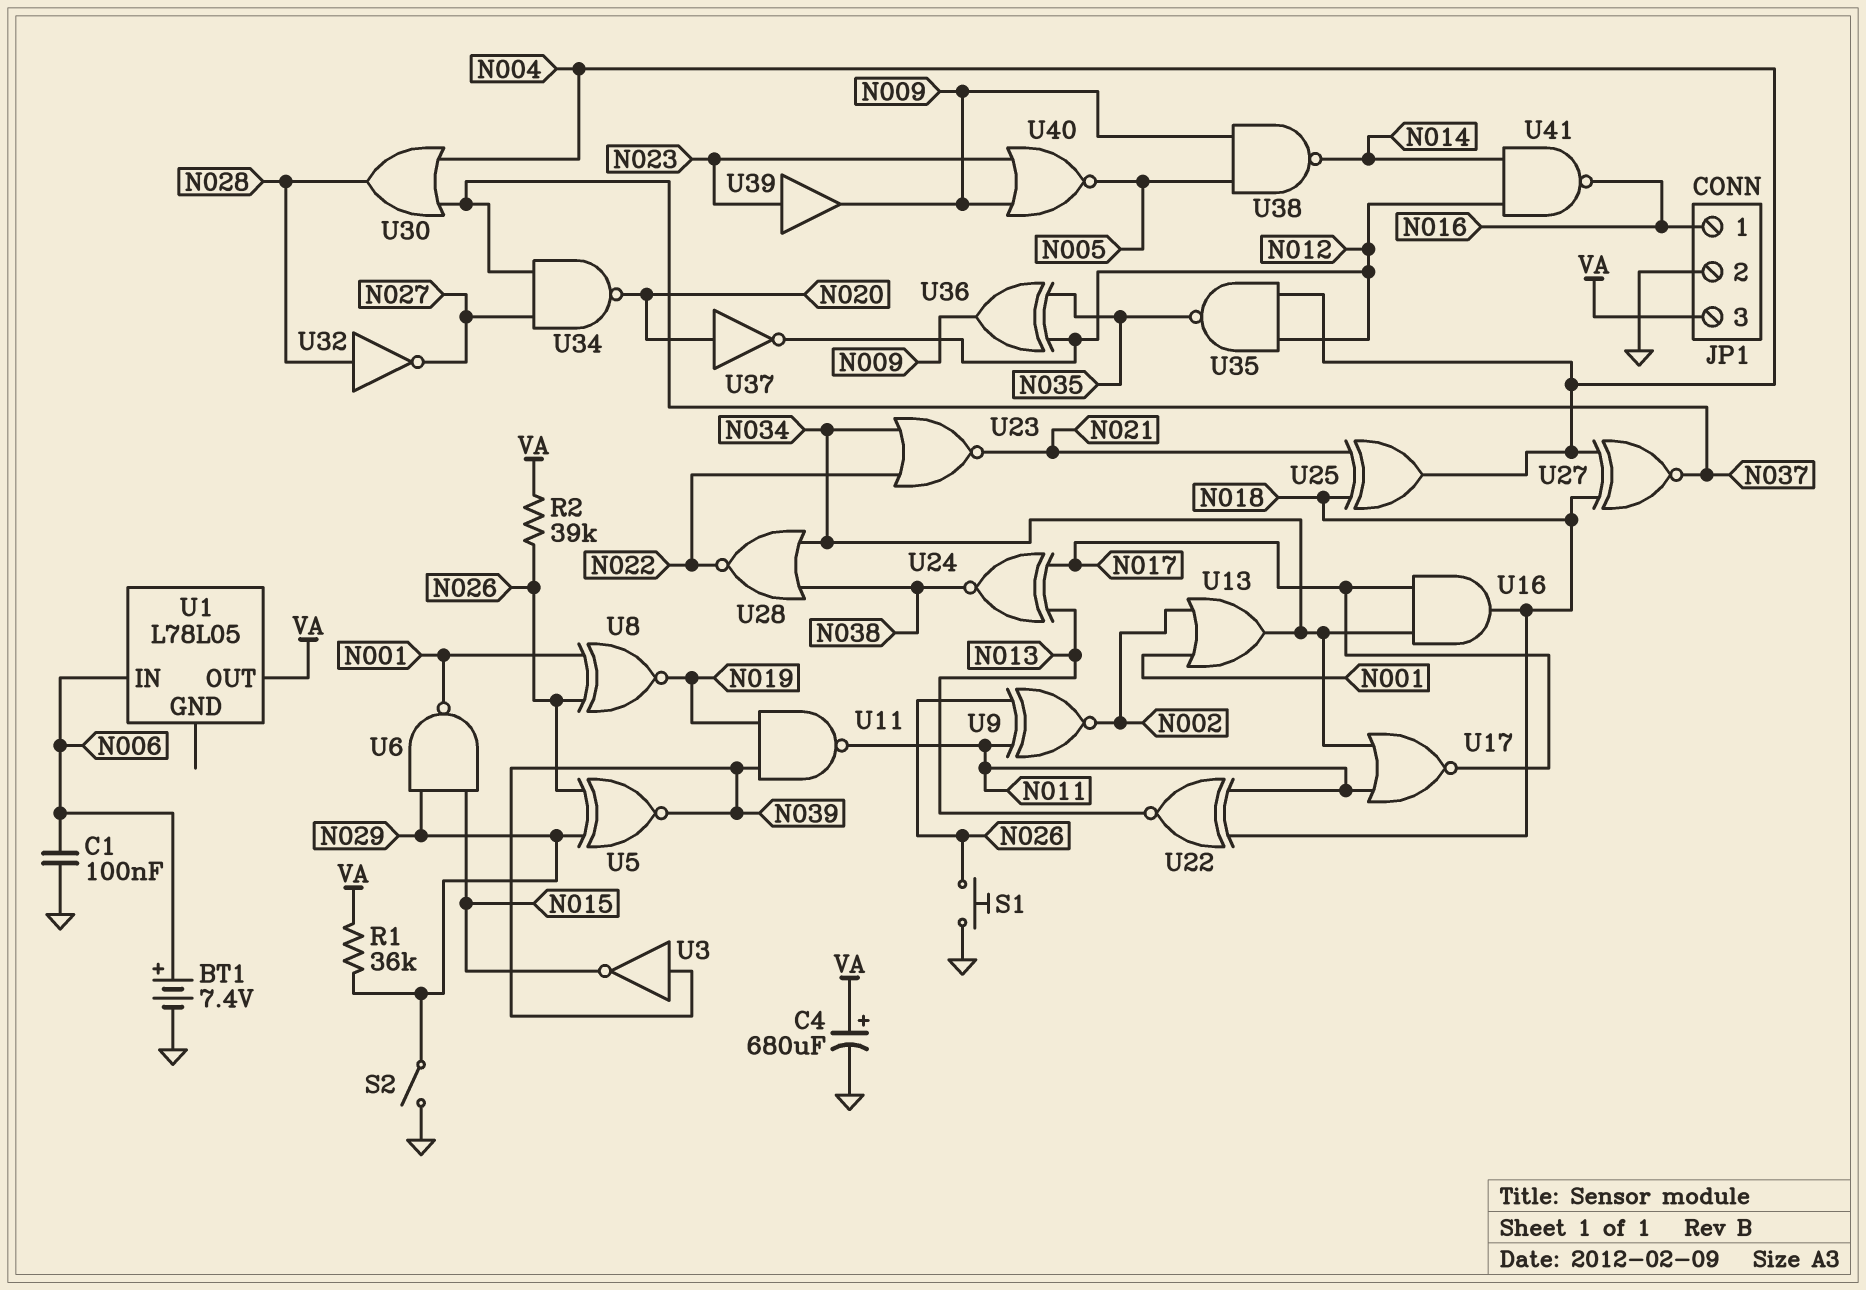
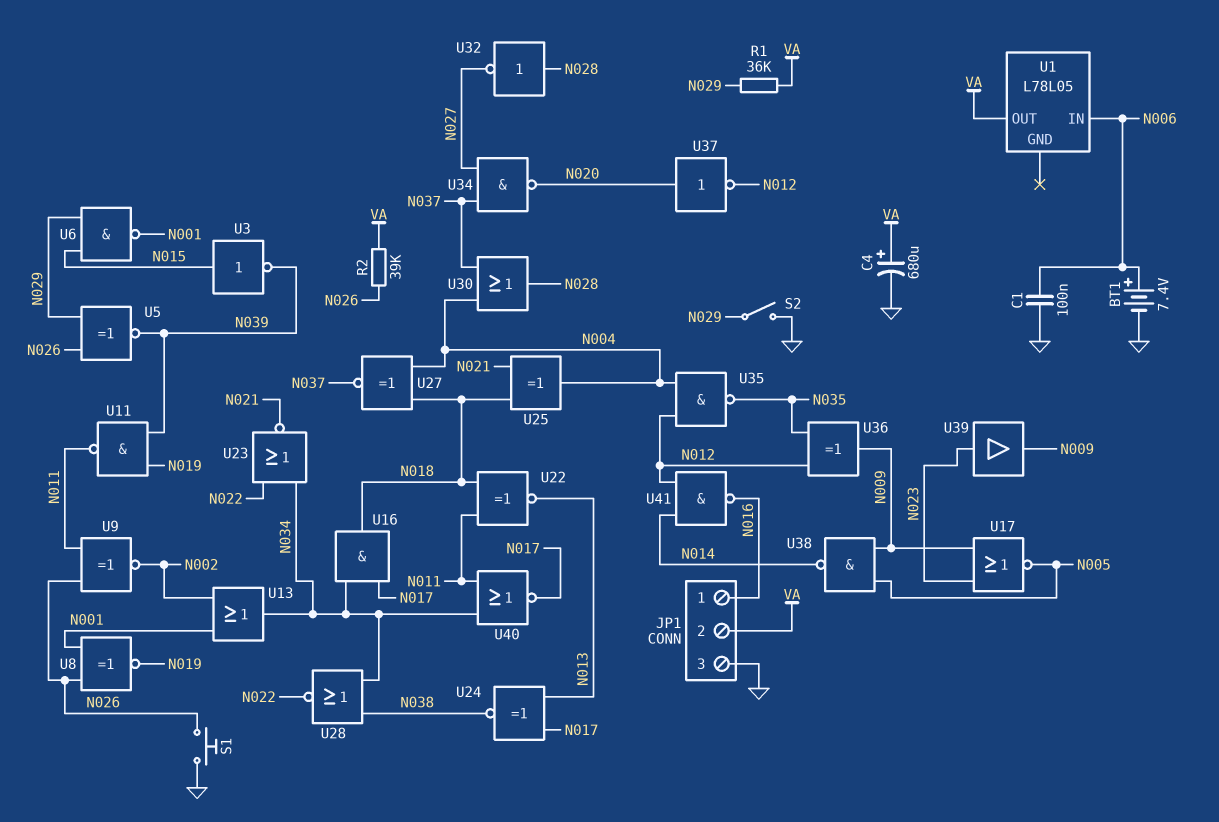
JP1 pin 2: GND -> VA
JP1 pin 3: VA -> GND
U3: NOT (in N039, out N015) -> NOT (in N015, out N039)
U17: NOR (in N011, in N034, out N017) -> NOR (in N009, in N023, out N005)
U40: NOR (in N009, in N023, out N005) -> NOR (in N011, in N034, out N017)

